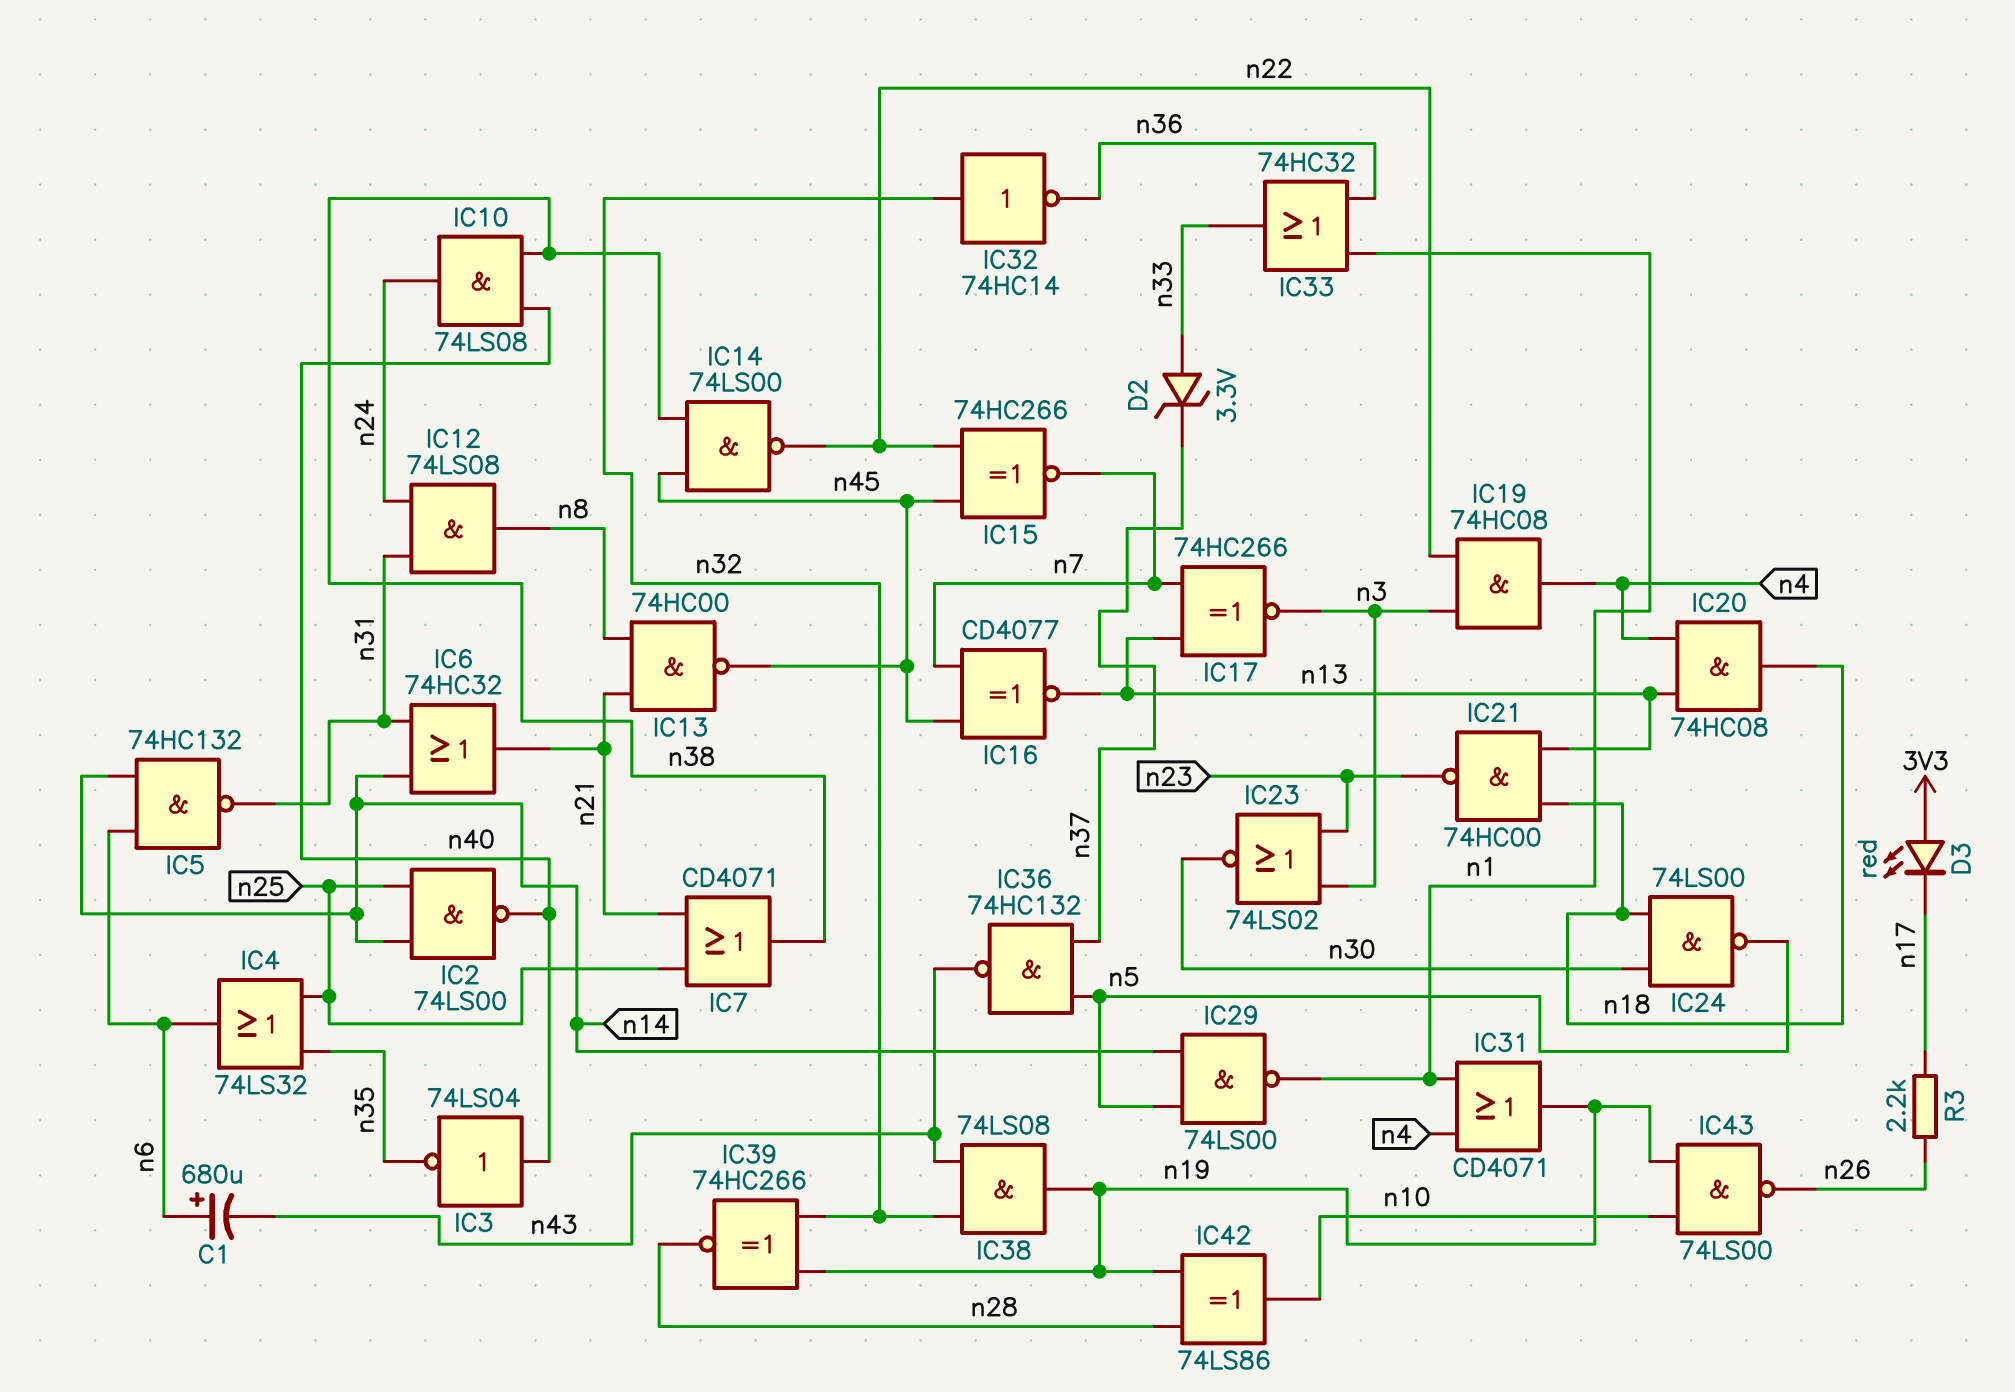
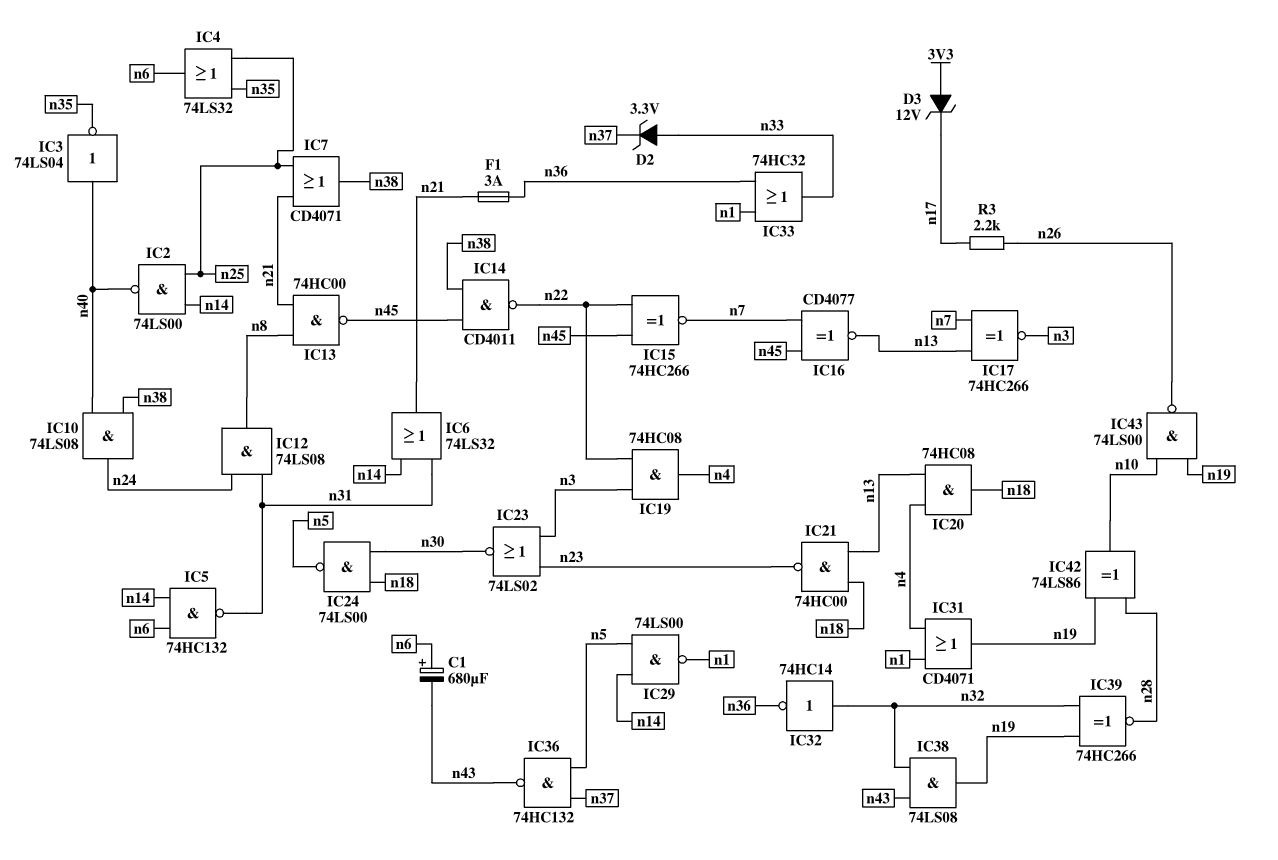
D3: LED red (A 3V3, K n17) -> zener 12V (A 3V3, K n17)
F1: none -> 3A (n21, n36)
IC6: OR 74HC32 (in n14, in n31, out n21) -> OR 74LS32 (in n14, in n31, out n21)
IC14: NAND 74LS00 (in n38, in n45, out n22) -> NAND CD4011 (in n38, in n45, out n22)

